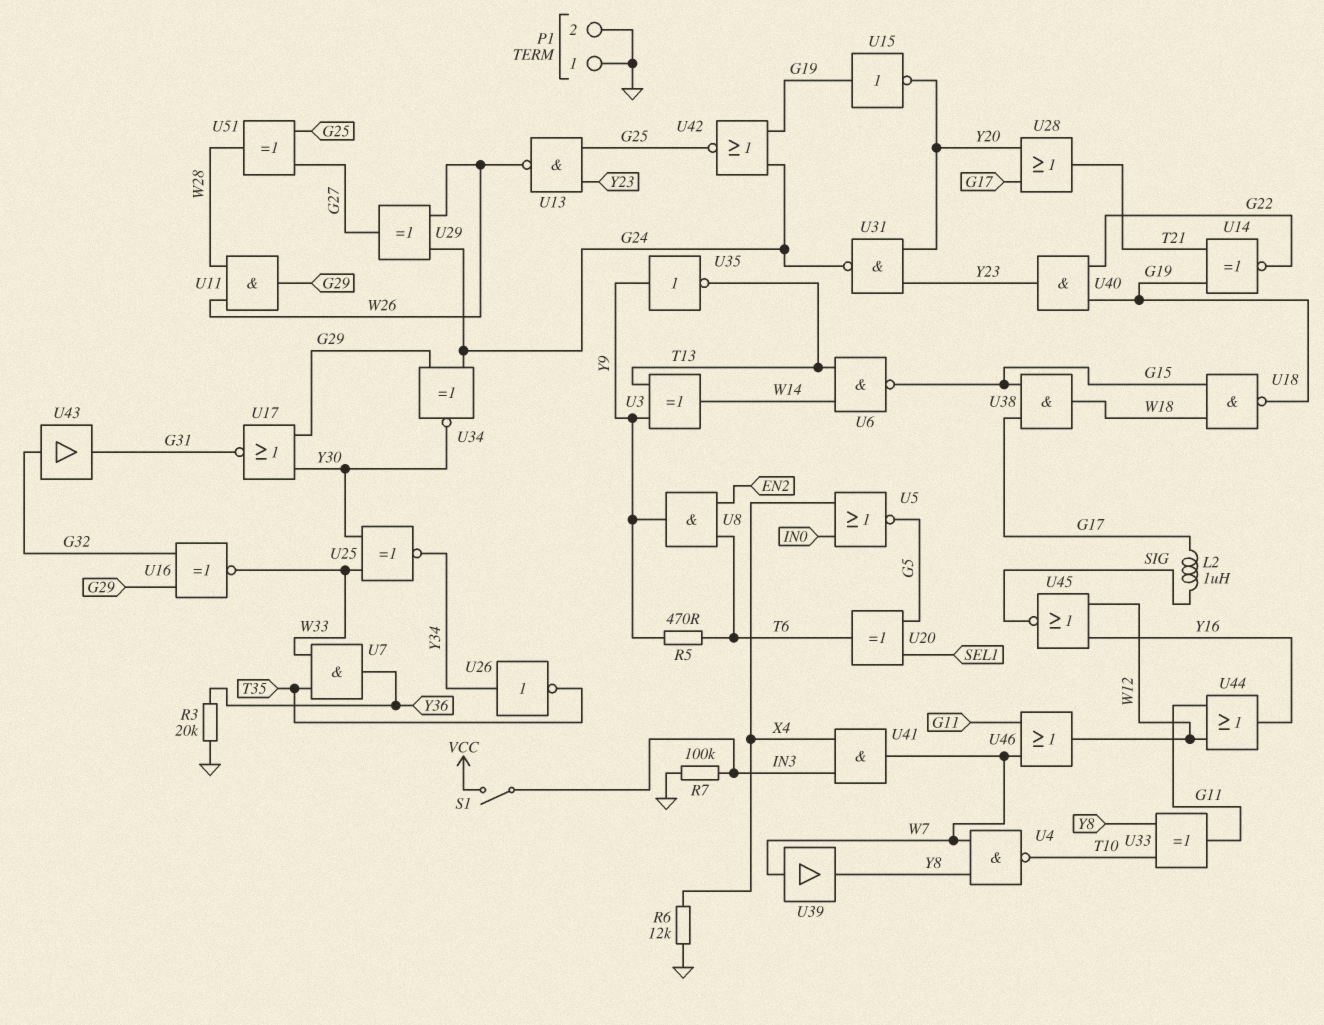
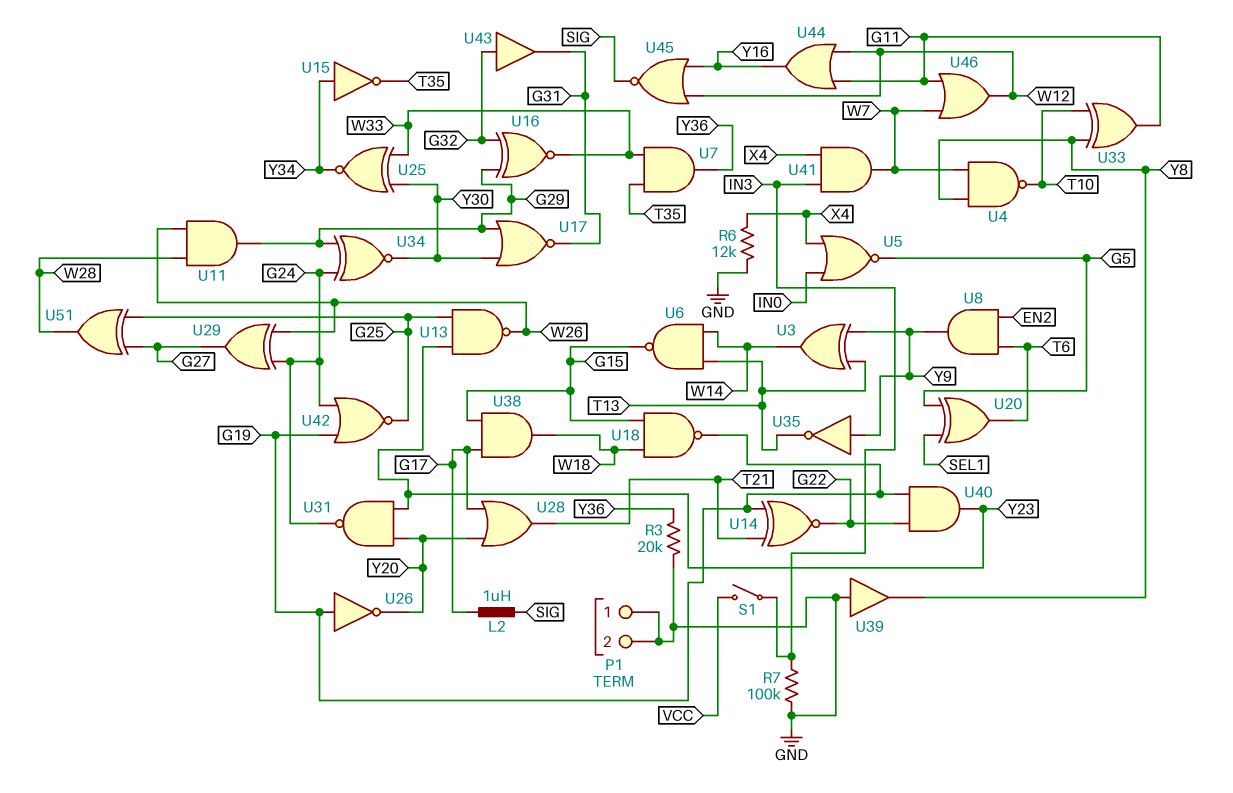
R5: 470 (T6, Y9) -> none
U15: NOT (in G19, out Y20) -> NOT (in Y34, out T35)
U26: NOT (in Y34, out T35) -> NOT (in G19, out Y20)
U39: buffer (in W7, out Y8) -> buffer (in GND, out Y8)

